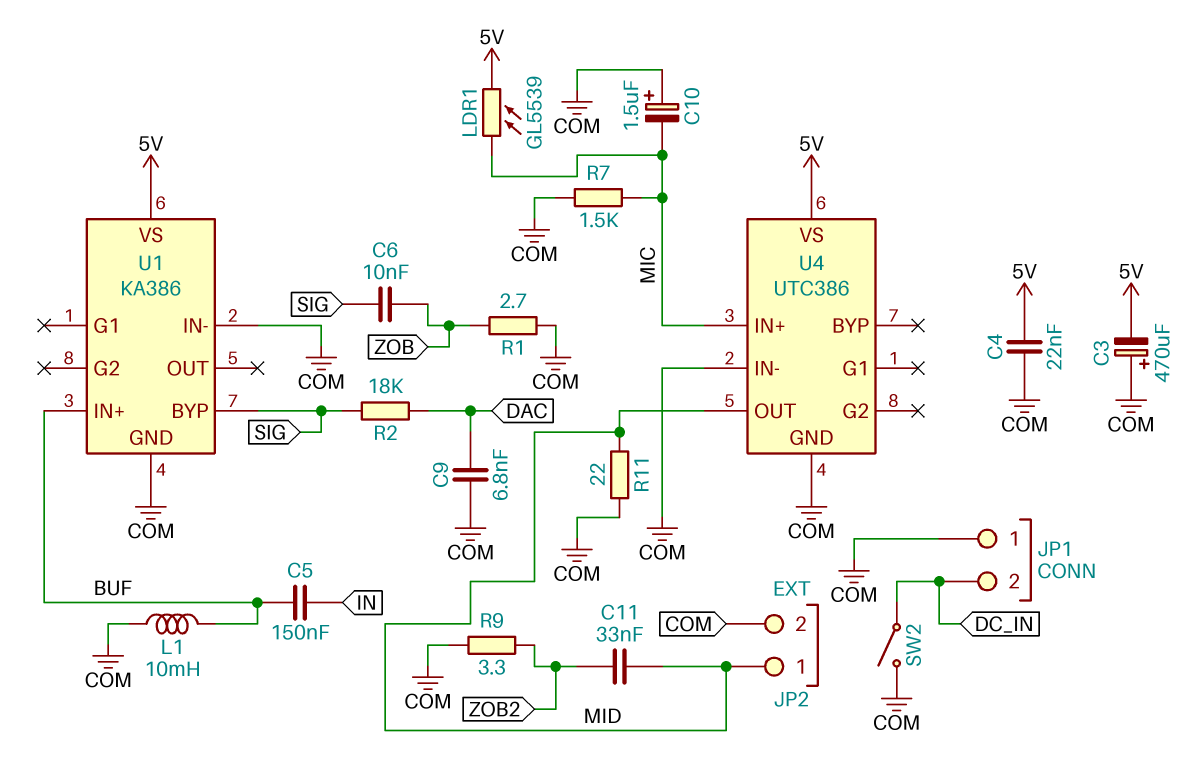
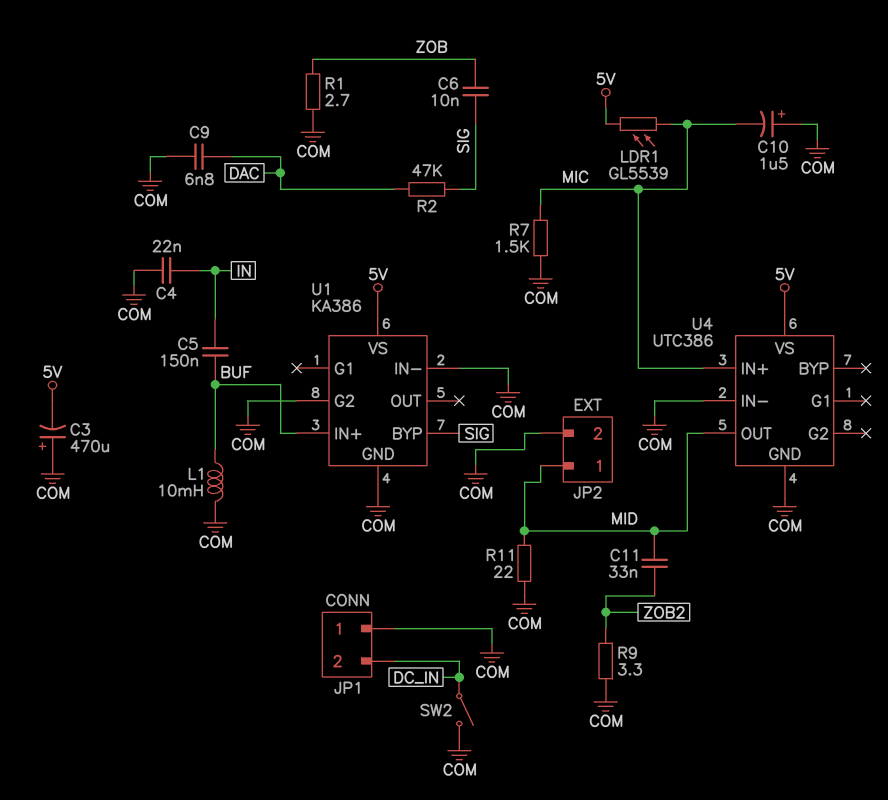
C4: 22nF (5V, COM) -> 22nF (COM, IN)
R2: 18k (DAC, SIG) -> 47k (DAC, SIG)
U1 pin G2: none -> COM

